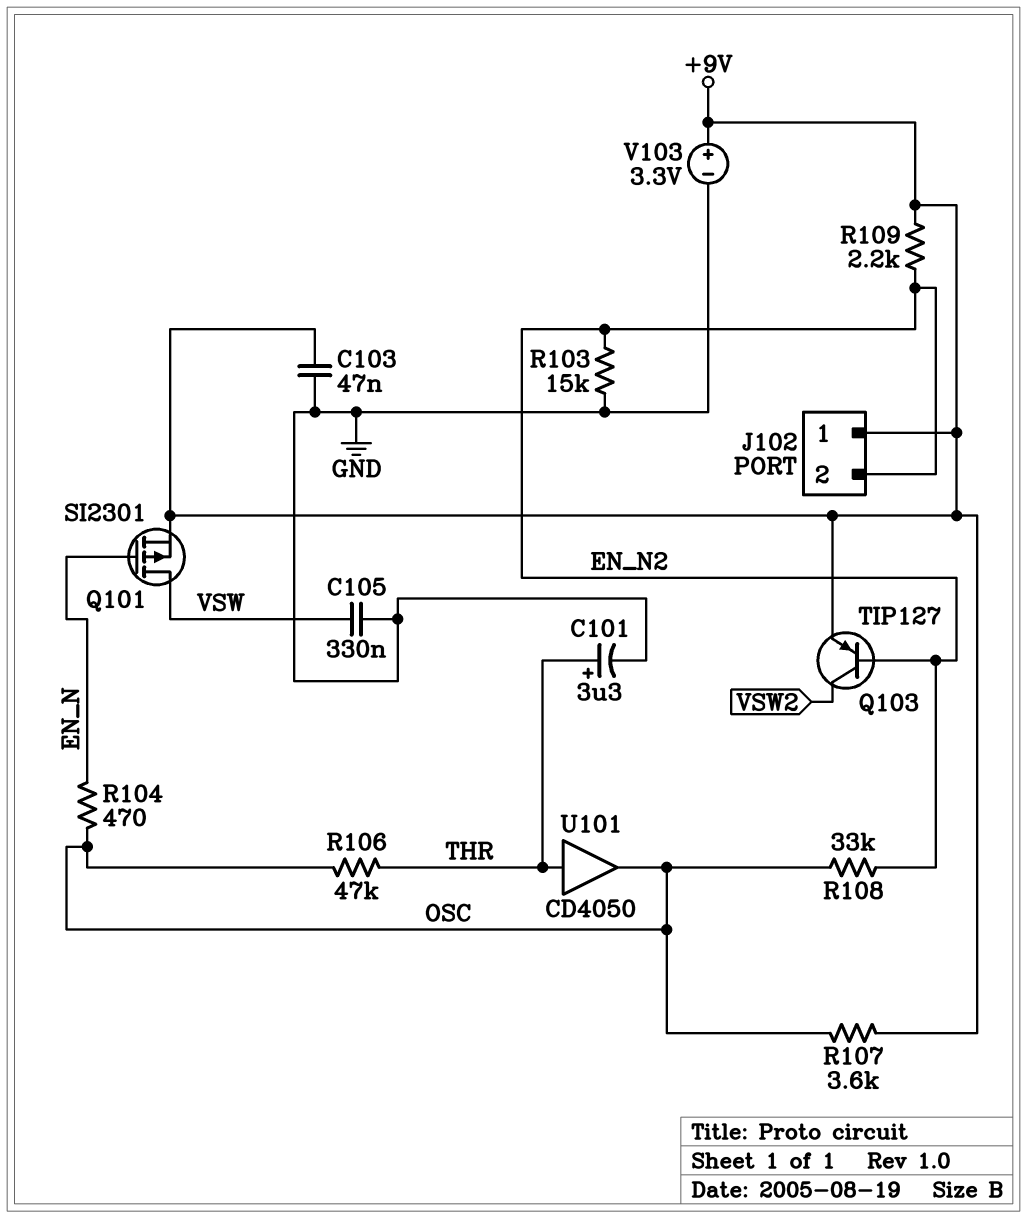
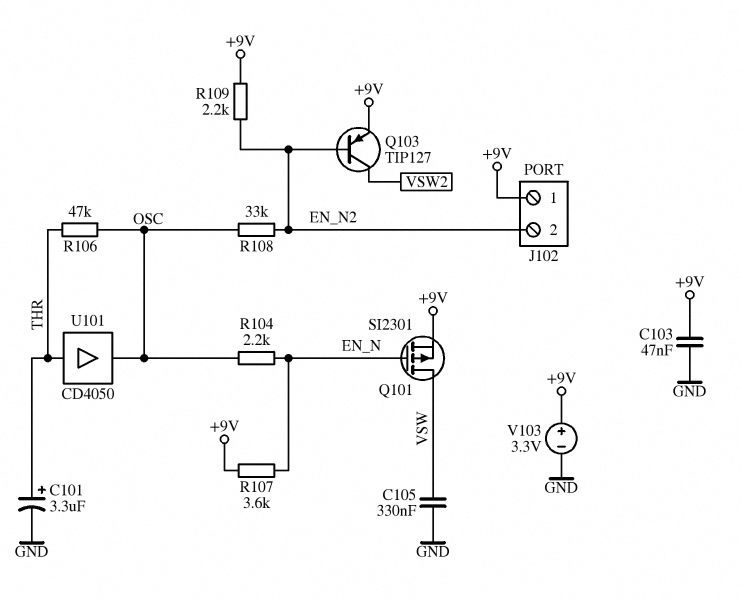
R103: 15k (EN_N2, GND) -> none
R104: 470 (EN_N, OSC) -> 2.2k (EN_N, OSC)
R107: 3.6k (+9V, OSC) -> 3.6k (+9V, EN_N)

